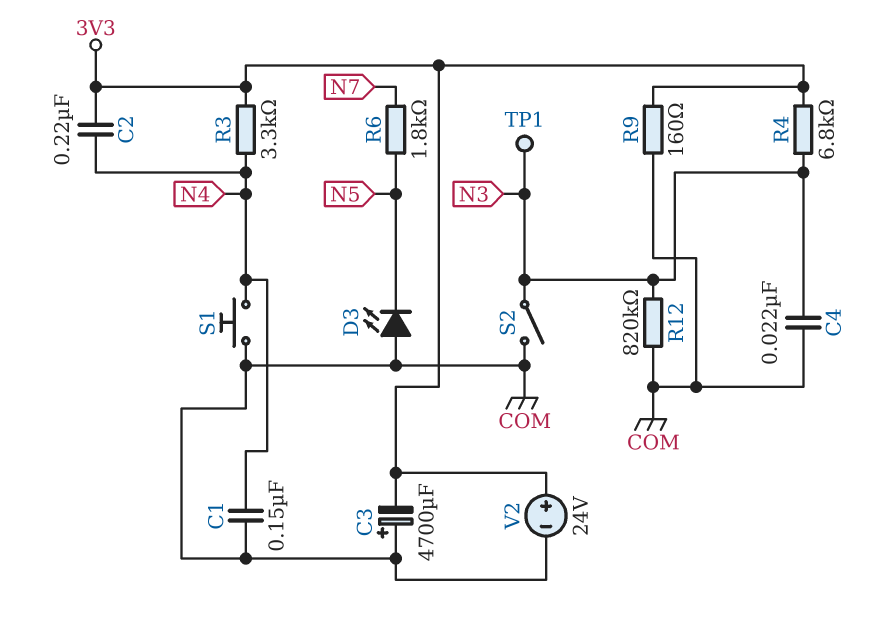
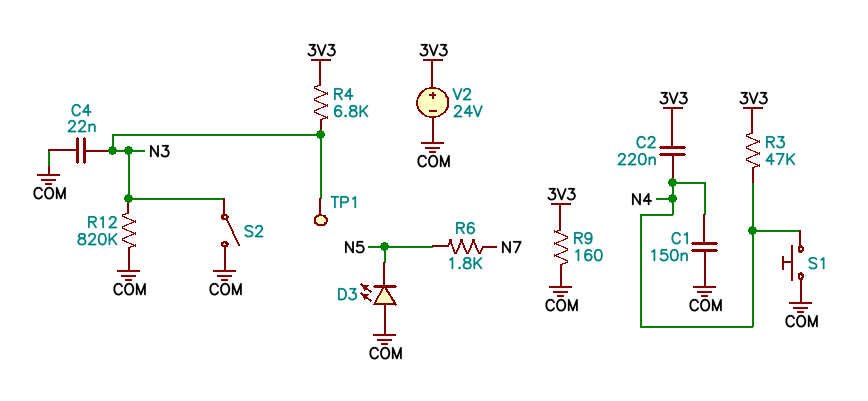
C3: 4700uF (plus COM, minus 3V3) -> none
R3: 3.3k (3V3, N4) -> 47k (3V3, N4)

